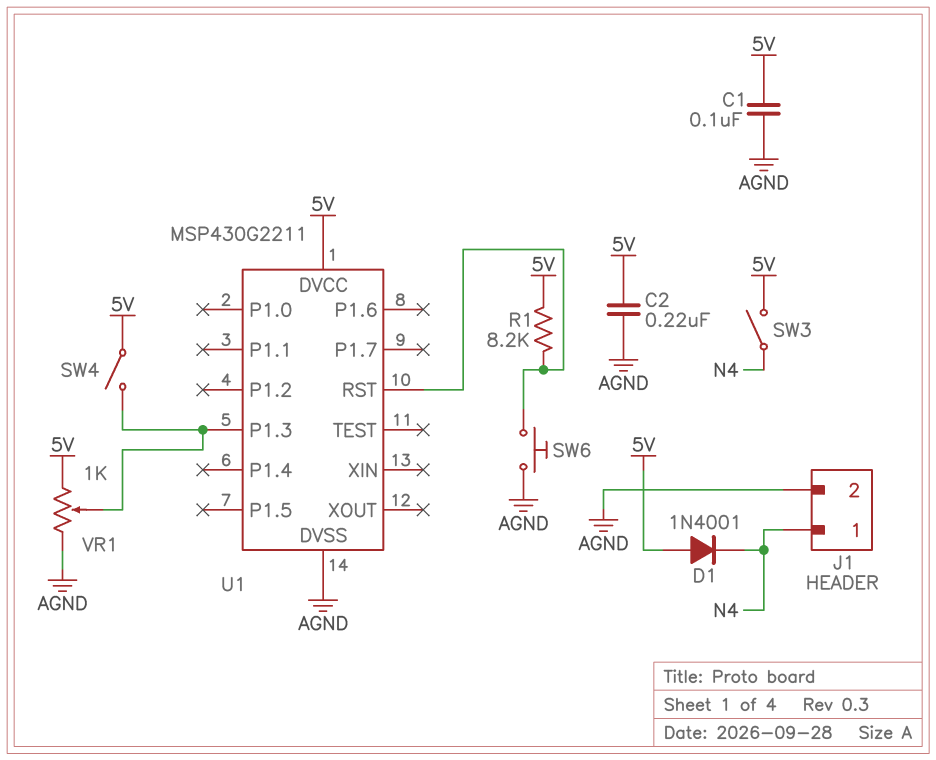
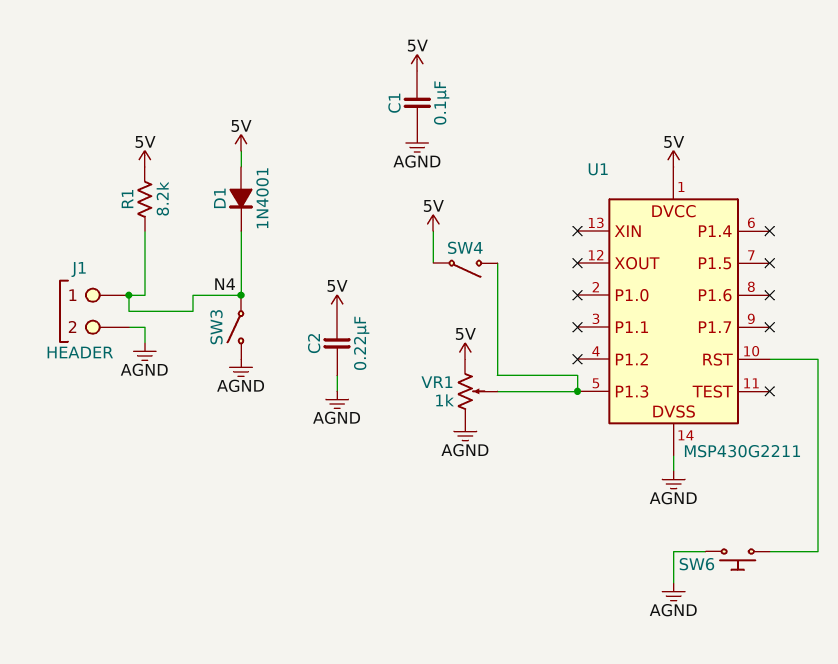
R1: 8.2k (5V, U1/RST) -> 8.2k (5V, N4)
SW3: switch (5V, N4) -> switch (AGND, N4)

